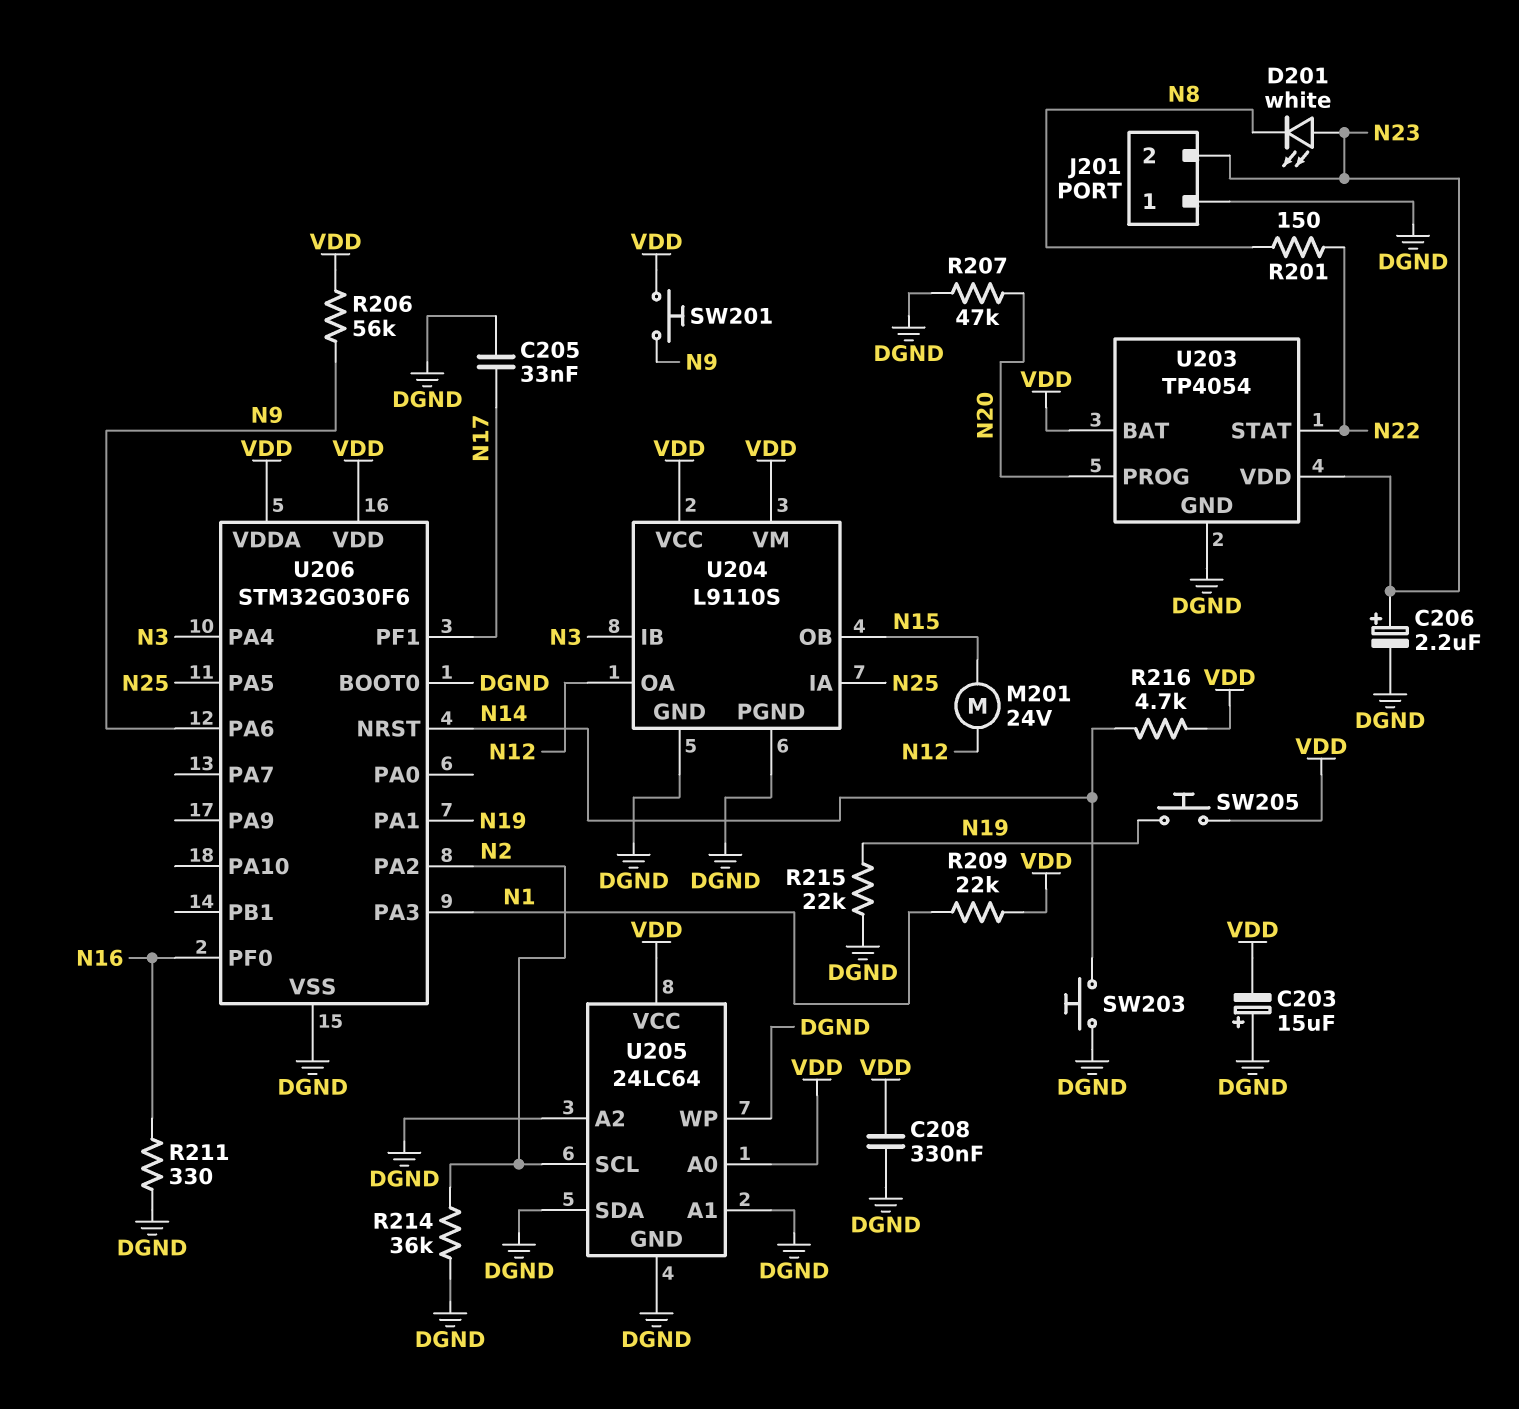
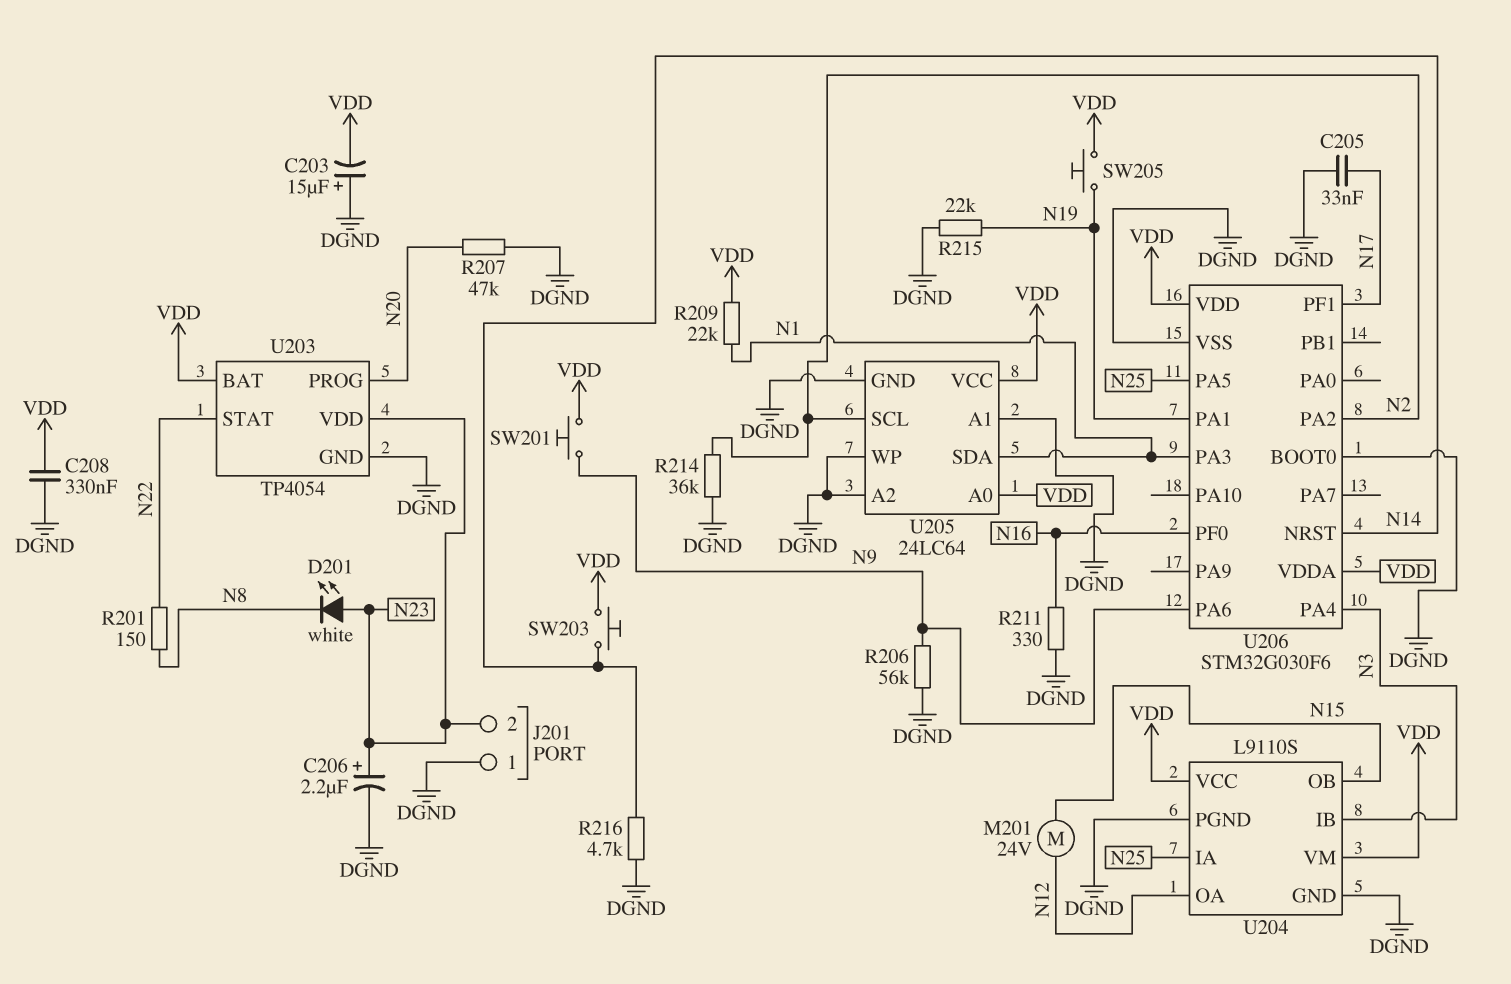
R206: 56k (N9, VDD) -> 56k (DGND, N9)
R216: 4.7k (N14, VDD) -> 4.7k (DGND, N14)
SW203: button (DGND, N14) -> button (N14, VDD)
U205 pin SDA: DGND -> N1

